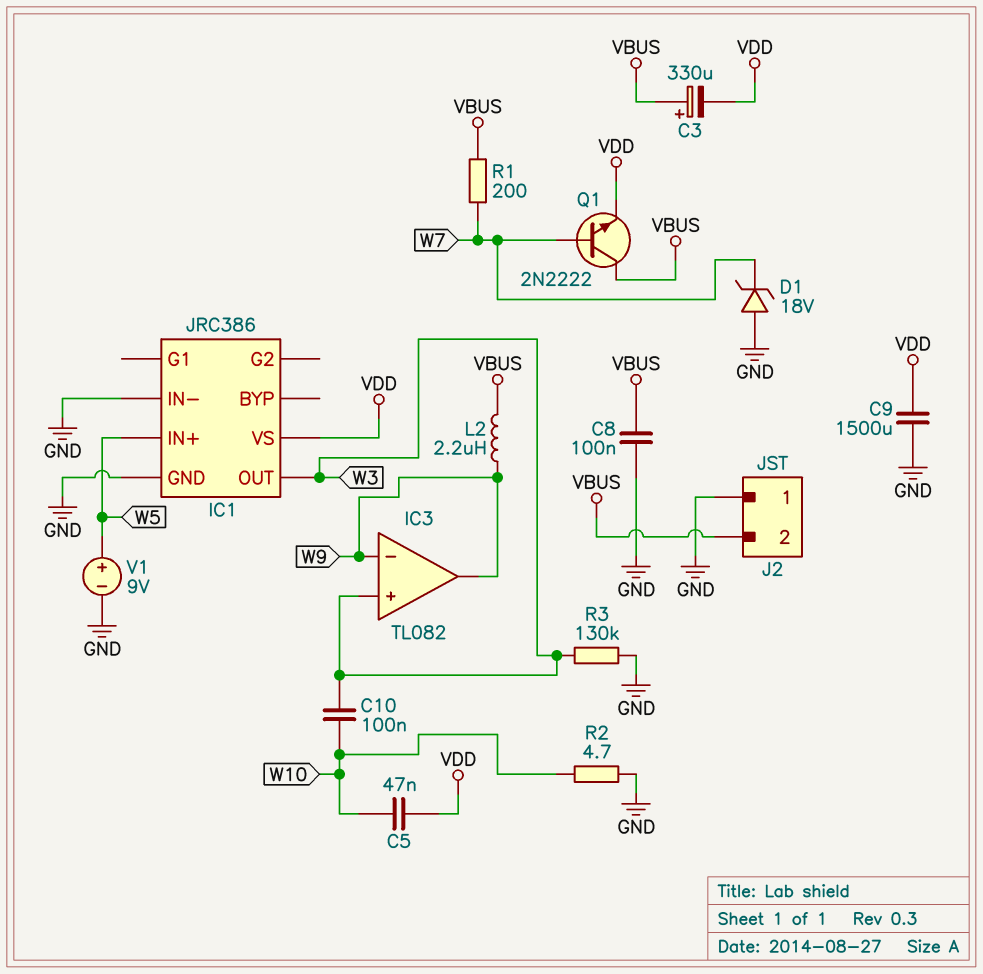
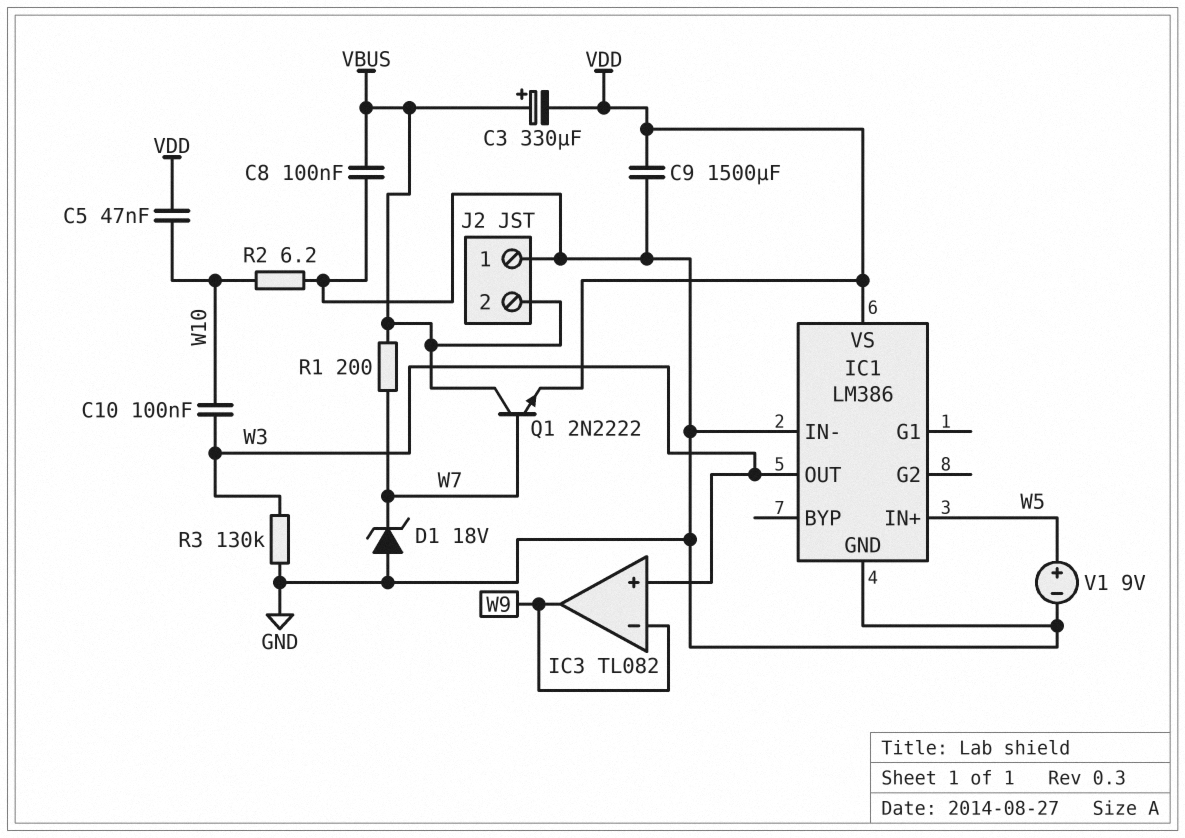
IC1: JRC386 -> LM386
L2: 2.2uH (VBUS, W9) -> none
R2: 4.7 (GND, W10) -> 6.2 (GND, W10)

